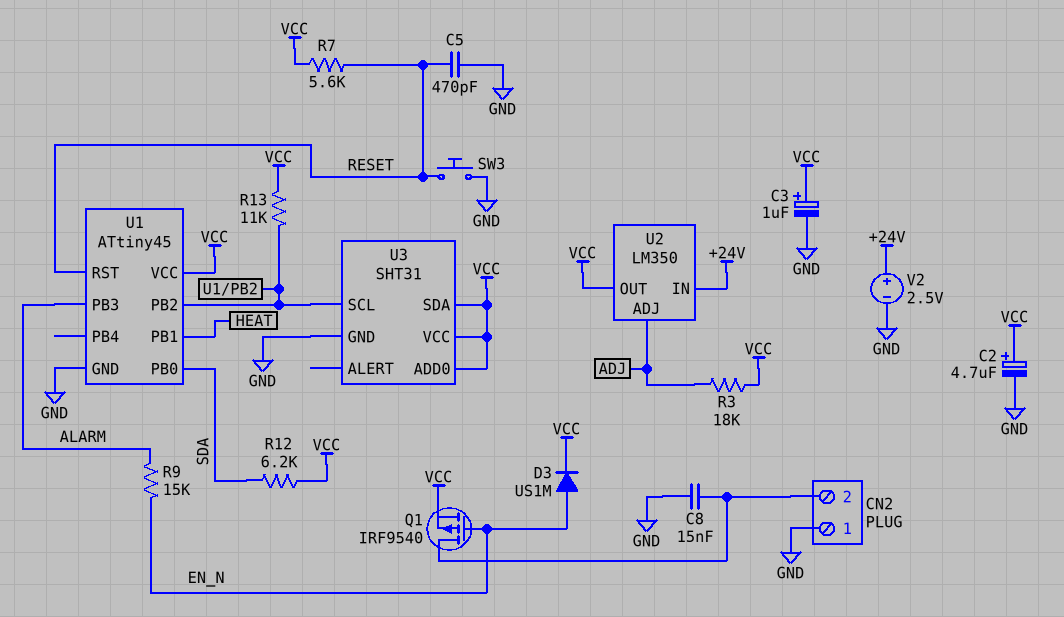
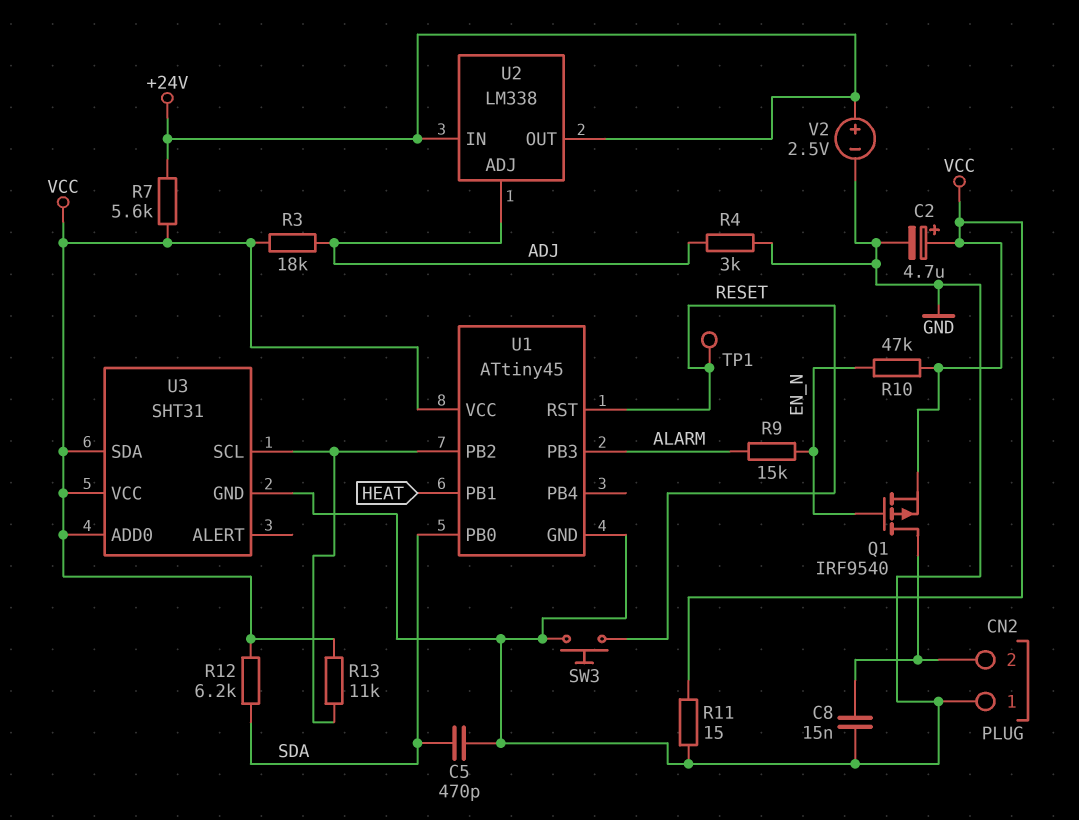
C3: 1uF (plus VCC, minus GND) -> none
C5: 470pF (GND, RESET) -> 470pF (GND, SDA)
D3: diode US1M (A EN_N, K VCC) -> none
R4: none -> 3k (ADJ, GND)
R7: 5.6k (RESET, VCC) -> 5.6k (+24V, VCC)
R10: none -> 47k (EN_N, VCC)
R11: none -> 15 (GND, VCC)
TP1: none -> test point (RESET)
U2: LM350 -> LM338
U2 pin OUT: VCC -> +24V

